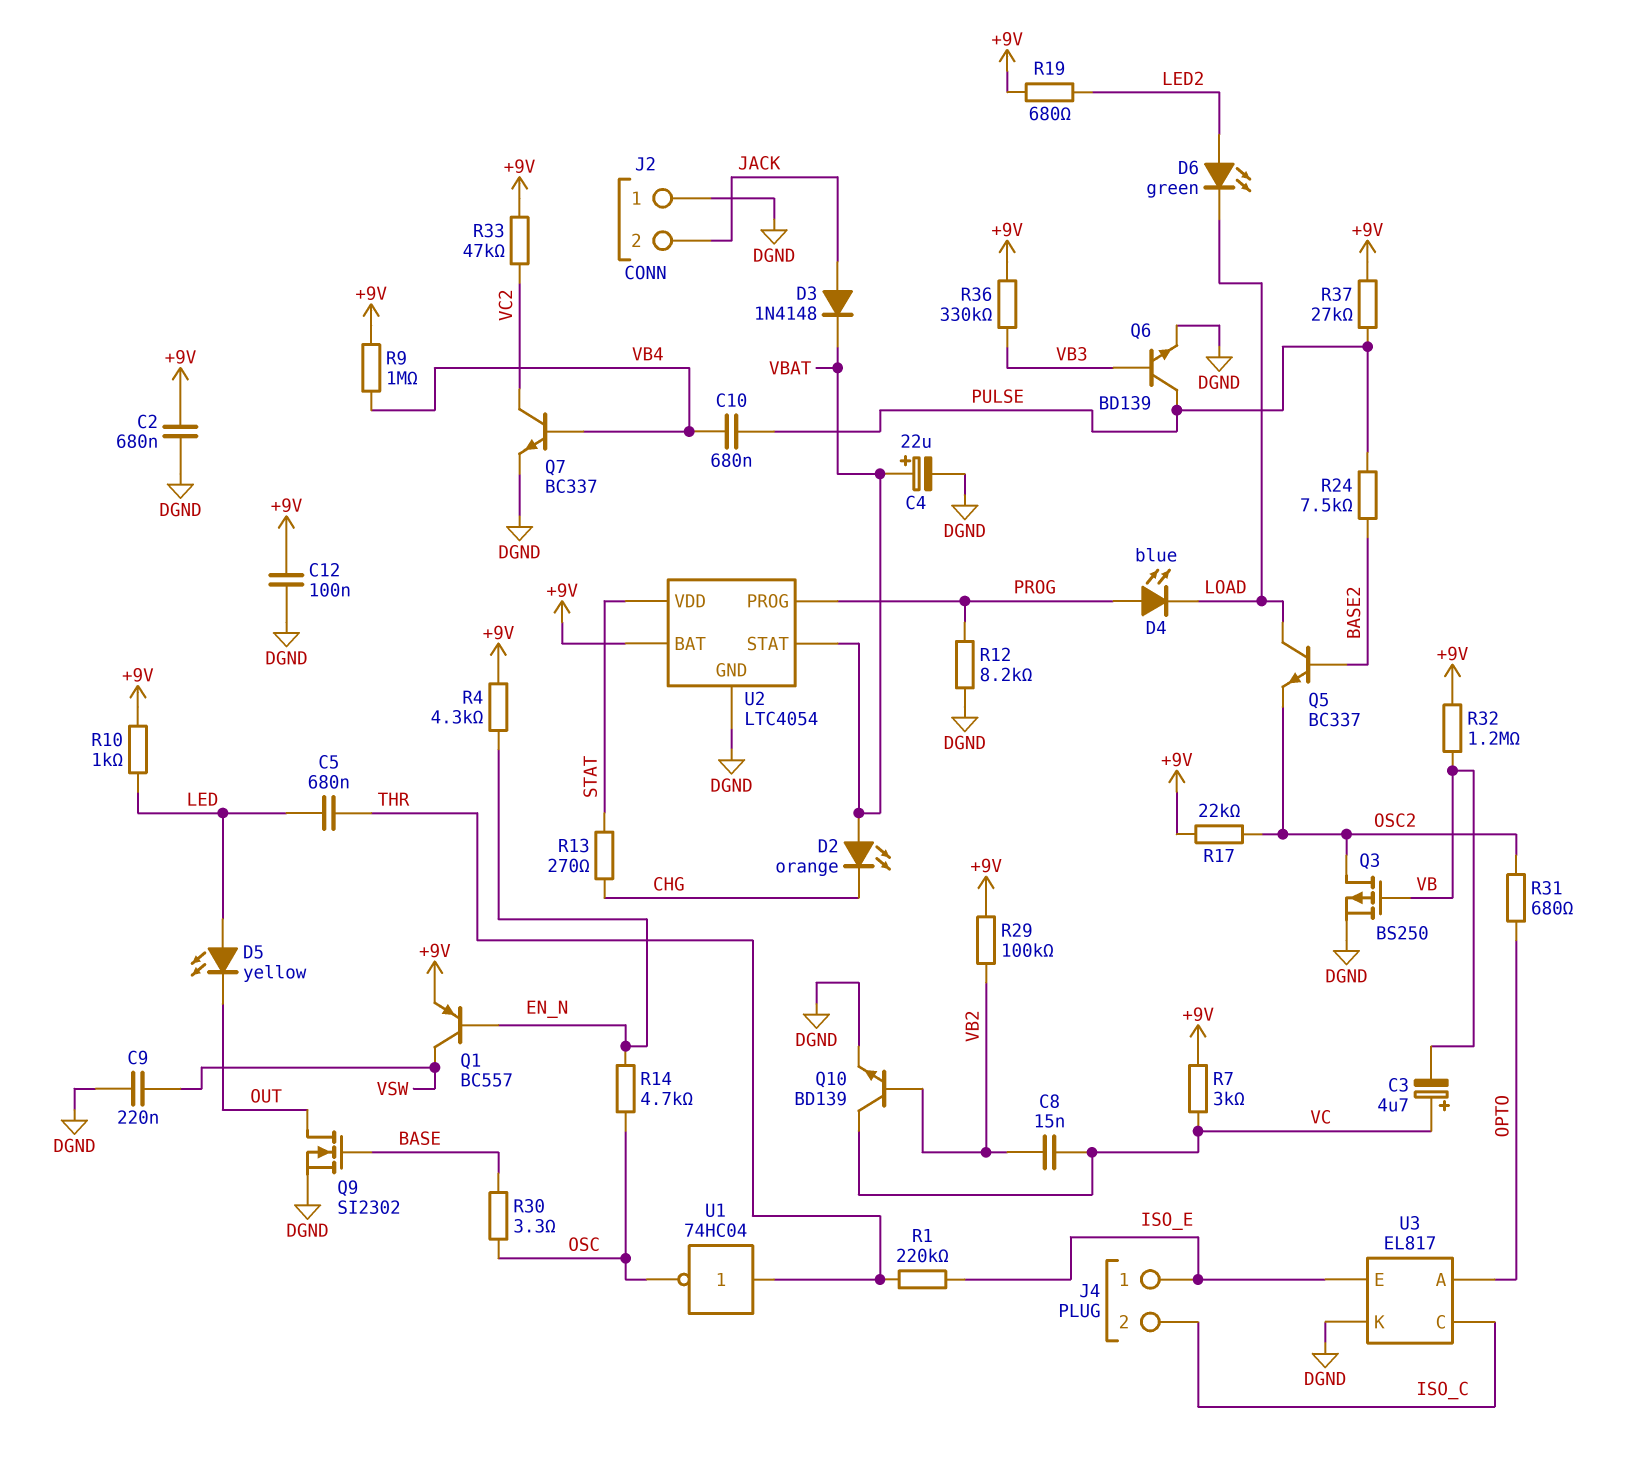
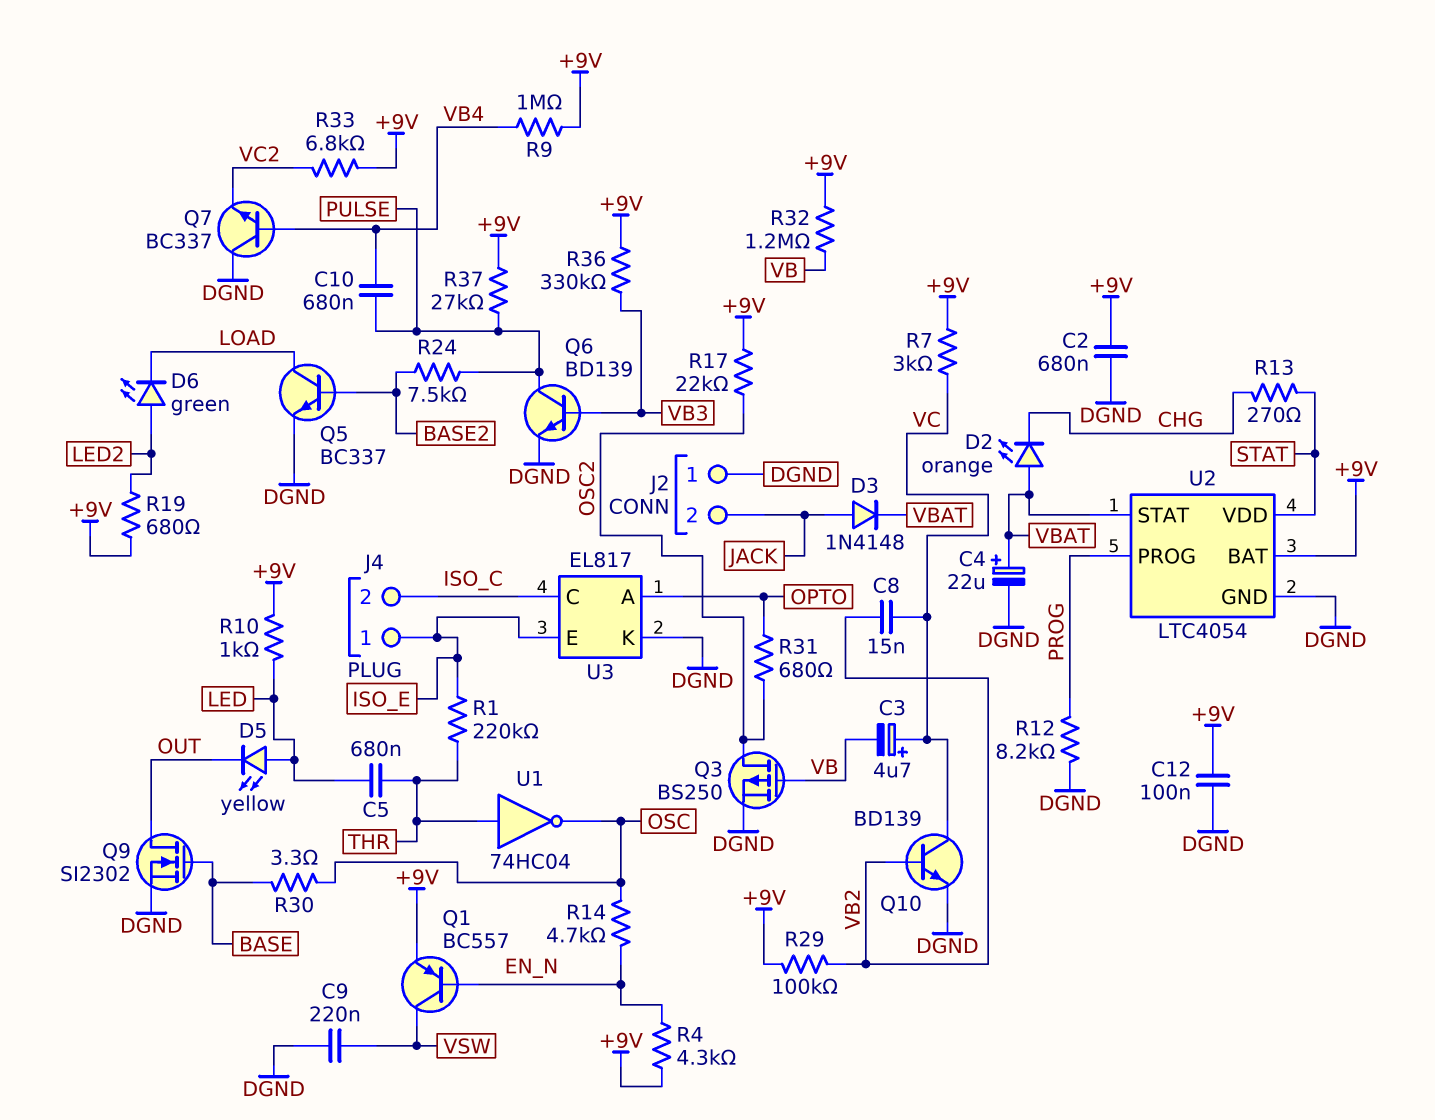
D4: LED blue (A PROG, K LOAD) -> none
Q5: NPN BC337 (B BASE2, C LOAD, E OSC2) -> NPN BC337 (B BASE2, C LOAD, E DGND)
Q7: NPN BC337 (B VB4, C VC2, E DGND) -> NPN BC337 (B VB4, C DGND, E VC2)
R33: 47k (+9V, VC2) -> 6.8k (+9V, VC2)

